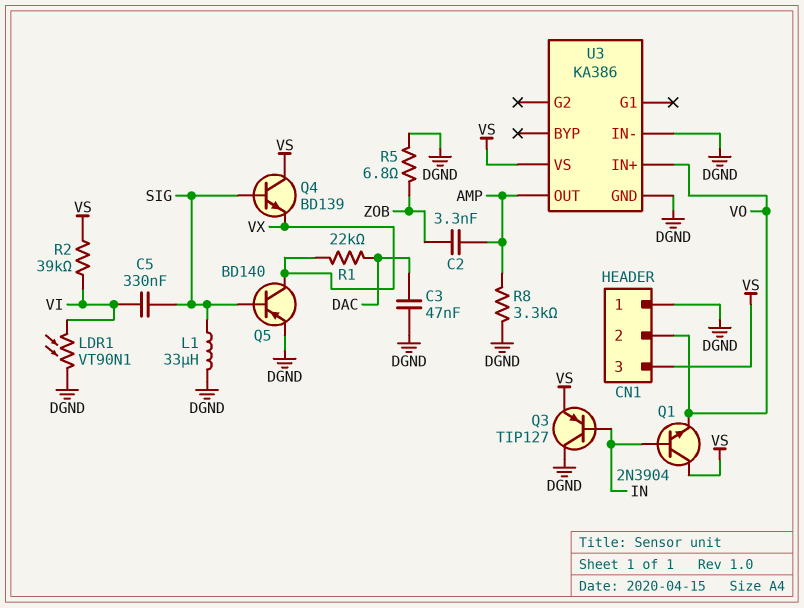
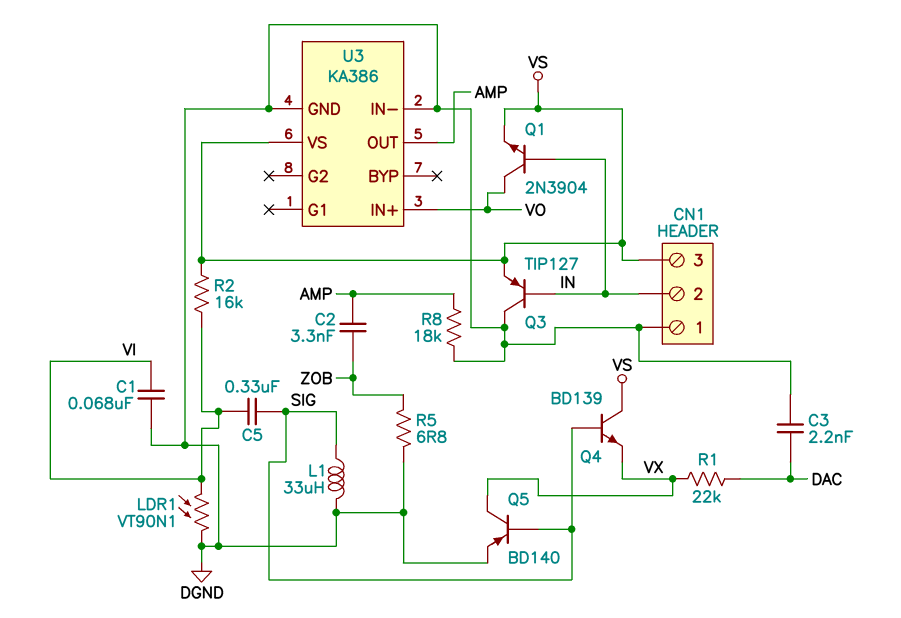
C1: none -> 68nF (DGND, VI)
C3: 47nF (DAC, DGND) -> 2.2nF (DAC, DGND)
CN1 pin 2: VO -> IN
Q1: NPN 2N3904 (B IN, C VS, E VO) -> NPN 2N3904 (B IN, C VO, E VS)
R2: 39k (VI, VS) -> 16k (VI, VS)
R8: 3.3k (AMP, DGND) -> 18k (AMP, DGND)

